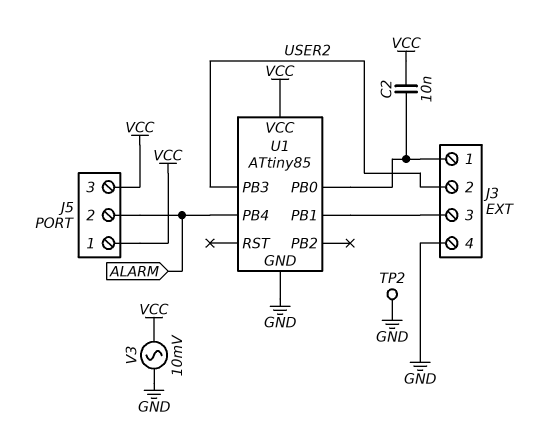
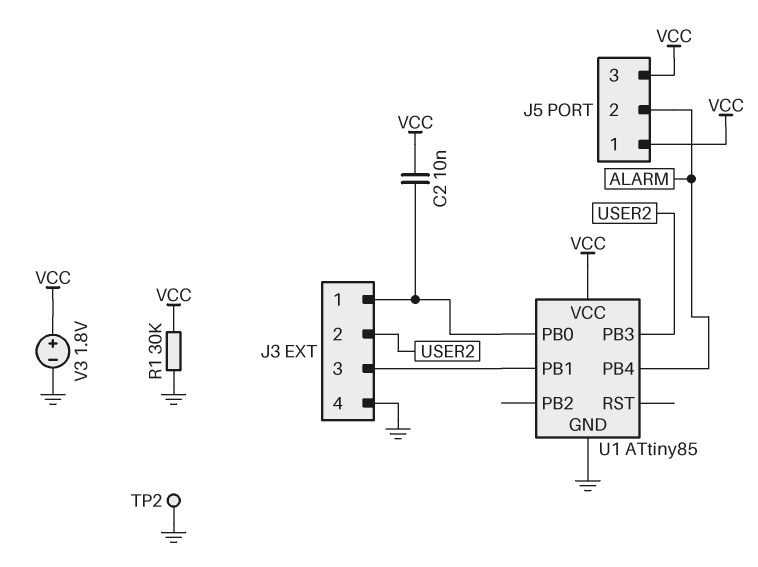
R1: none -> 30k (GND, VCC)
V3: AC 10mV (GND, VCC) -> 1.8V (plus VCC, minus GND)

